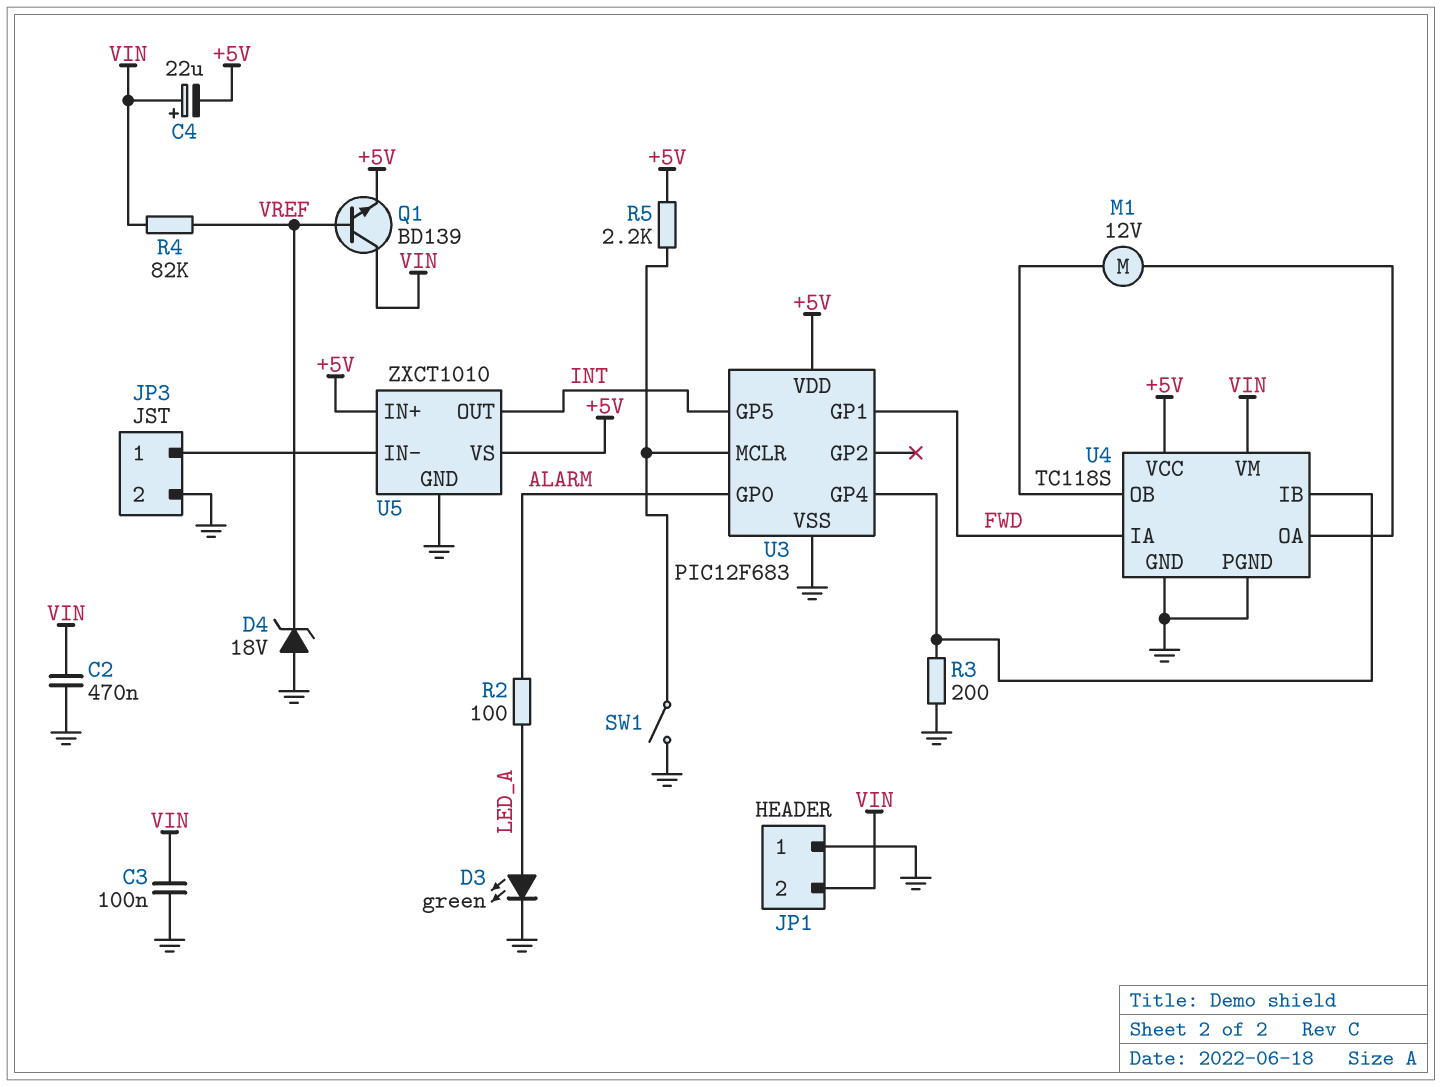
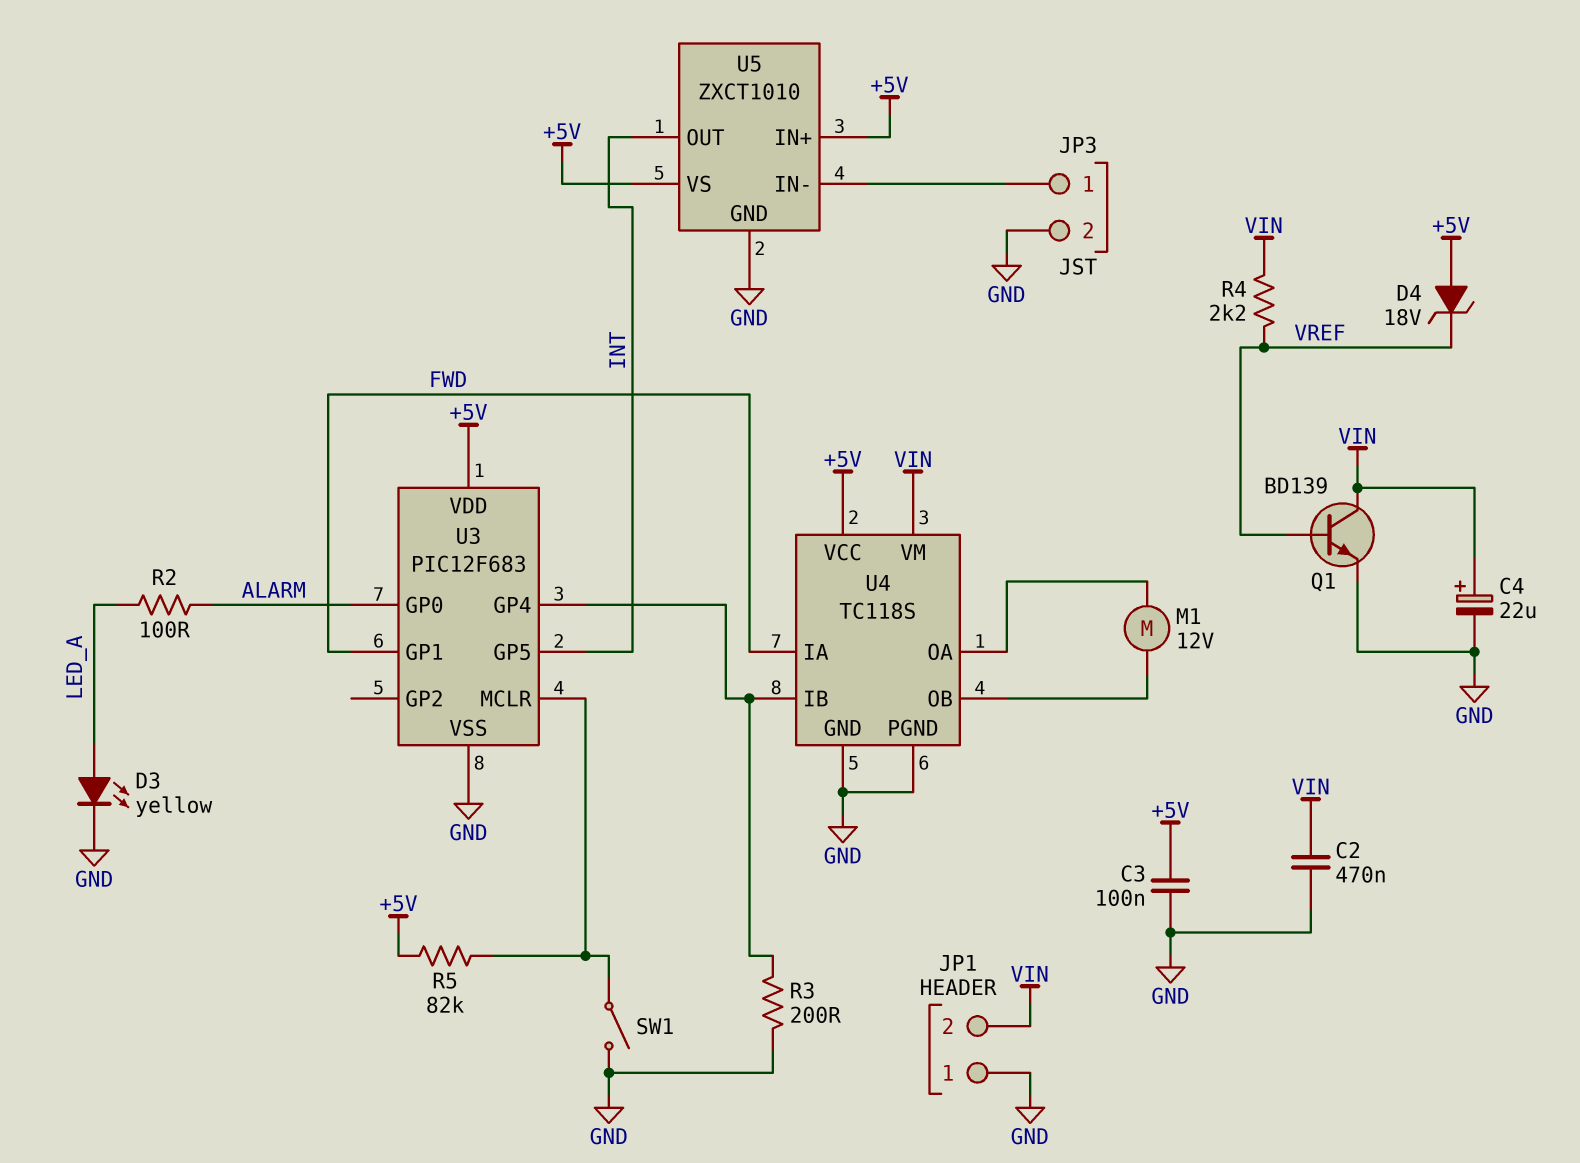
C3: 100nF (GND, VIN) -> 100nF (+5V, GND)
C4: 22uF (plus VIN, minus +5V) -> 22uF (plus VIN, minus GND)
D3: LED green (A LED_A, K GND) -> LED yellow (A LED_A, K GND)
D4: zener 18V (A GND, K VREF) -> zener 18V (A +5V, K VREF)
Q1: NPN BD139 (B VREF, C VIN, E +5V) -> NPN BD139 (B VREF, C VIN, E GND)
R4: 82k (VIN, VREF) -> 2.2k (VIN, VREF)
R5: 2.2k (+5V, U3/MCLR) -> 82k (+5V, U3/MCLR)

